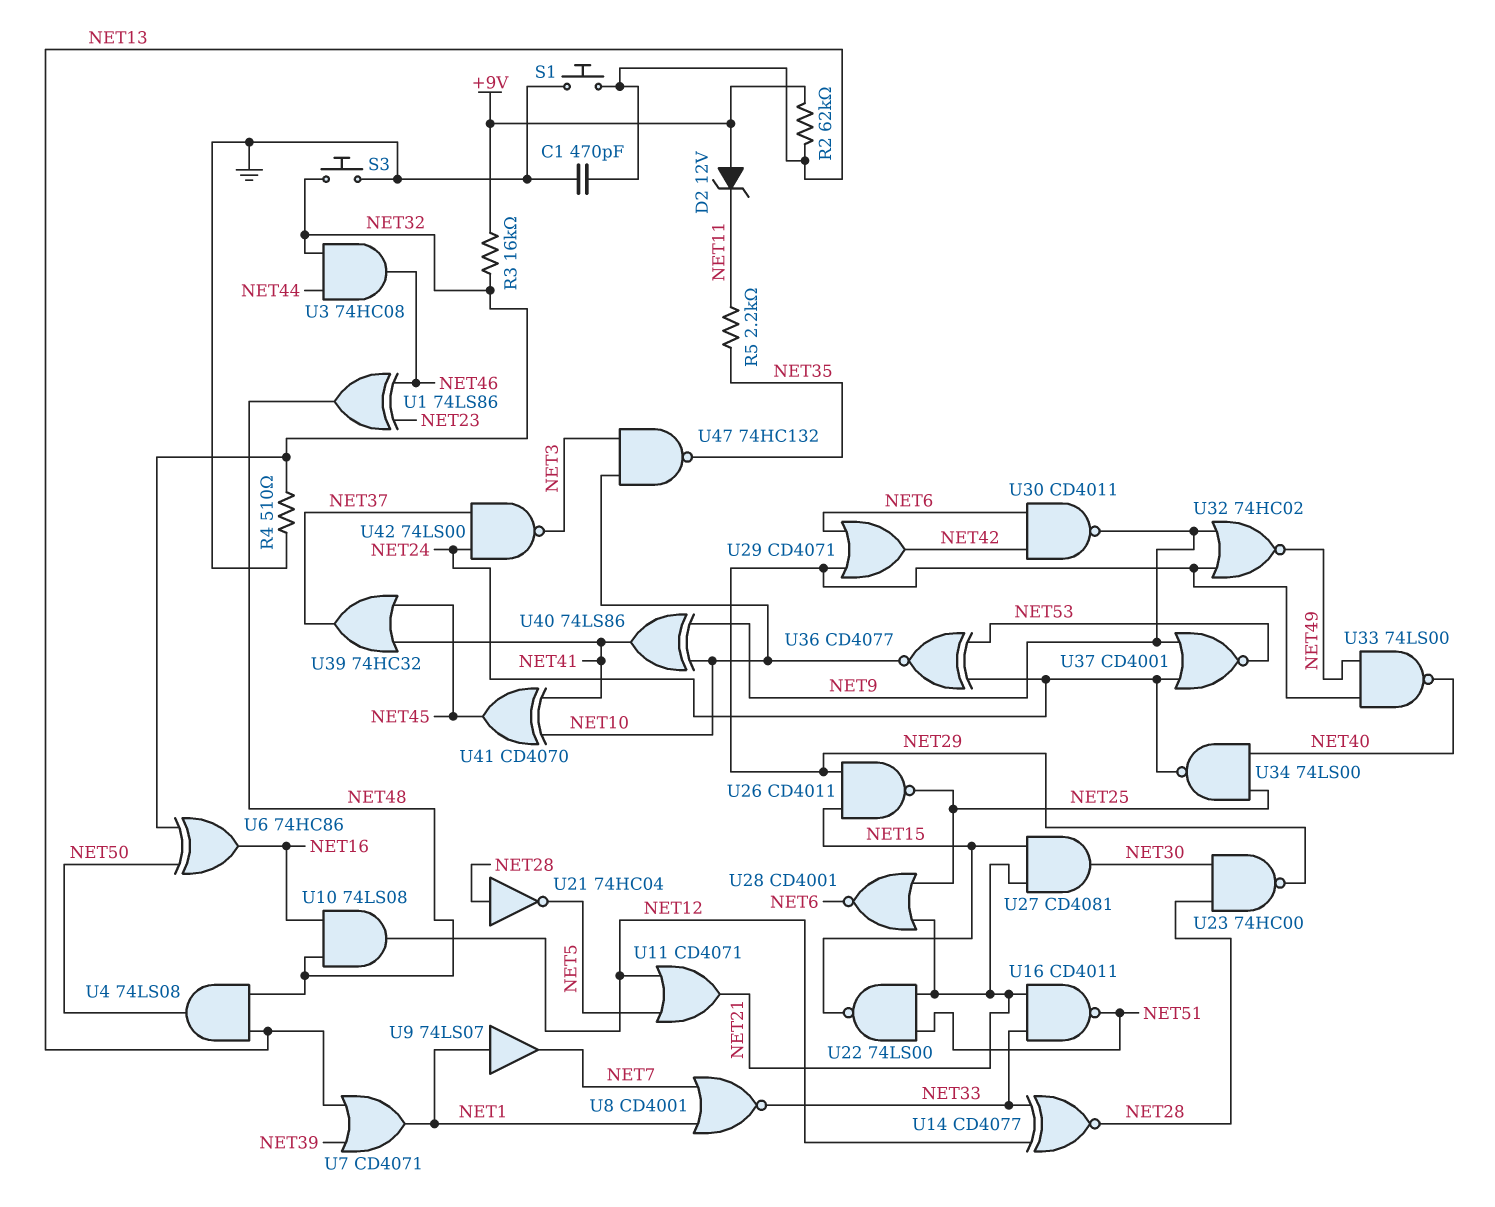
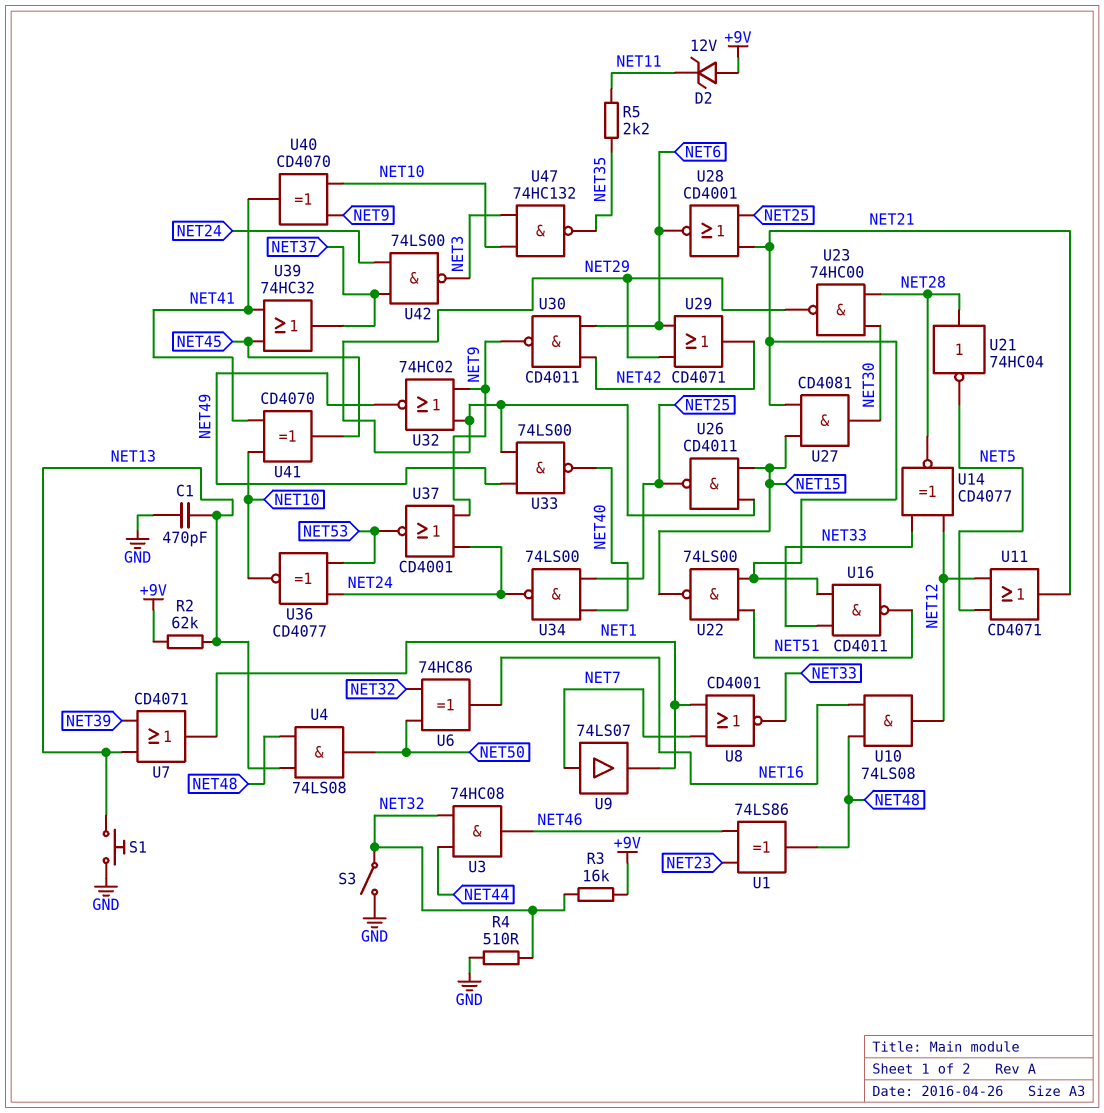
S3: button (GND, NET32) -> switch (GND, NET32)
U9: buffer 74LS07 (in NET1, out NET7) -> buffer 74LS07 (in NET7, out NET1)
U40: XOR 74LS86 (in NET9, in NET10, out NET41) -> XOR CD4070 (in NET9, in NET10, out NET41)

